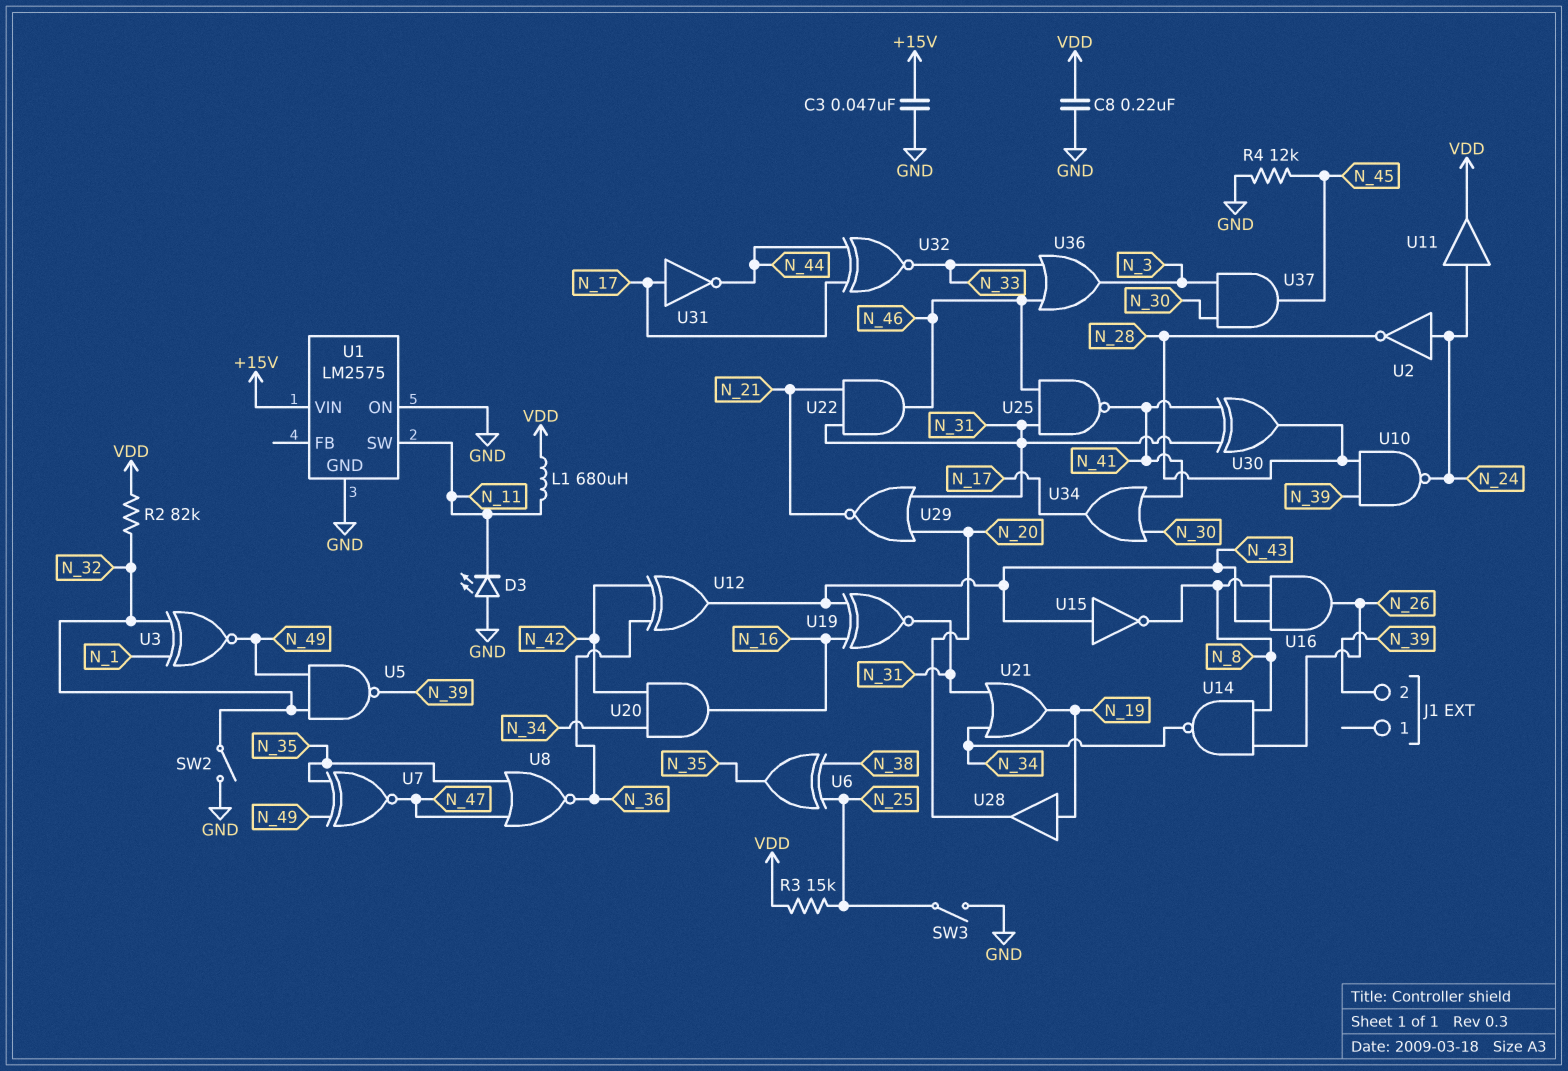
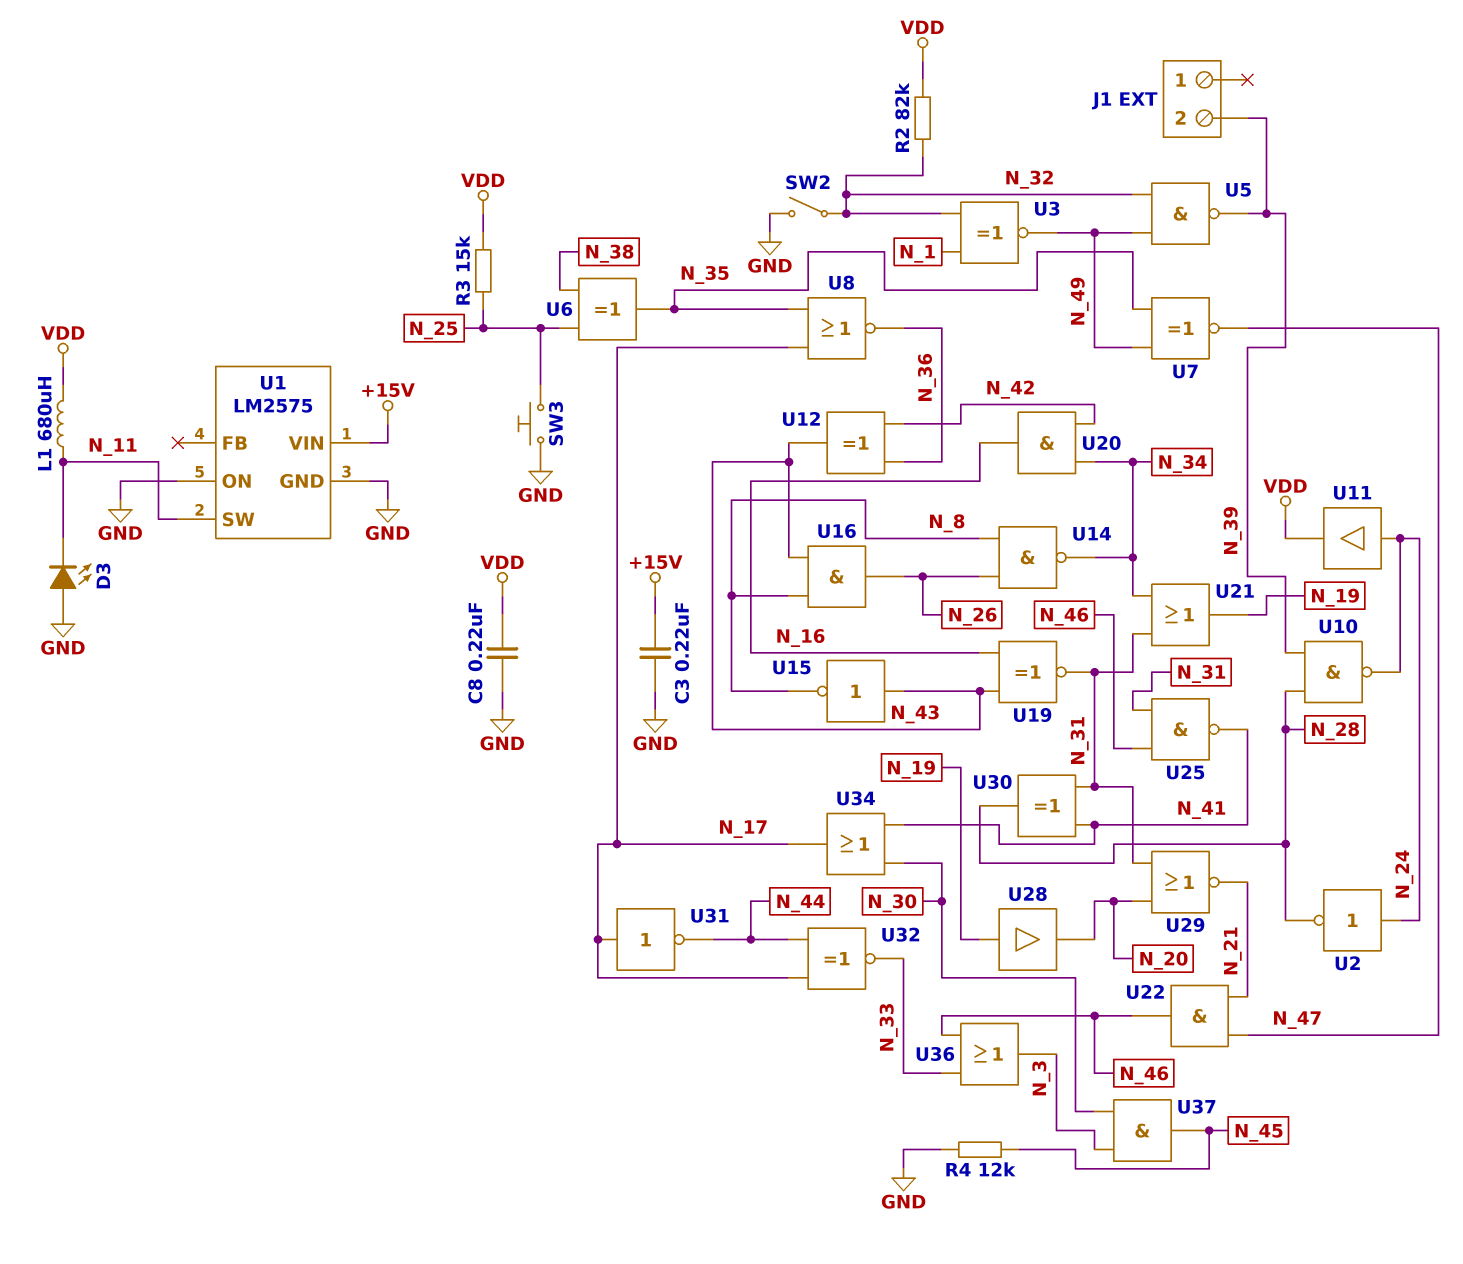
C3: 47nF (+15V, GND) -> 220nF (+15V, GND)
SW3: switch (GND, N_25) -> button (GND, N_25)
U8: NOR (in N_35, in N_47, out N_36) -> NOR (in N_17, in N_35, out N_36)
U22: AND (in N_21, in N_31, out N_46) -> AND (in N_21, in N_47, out N_46)

